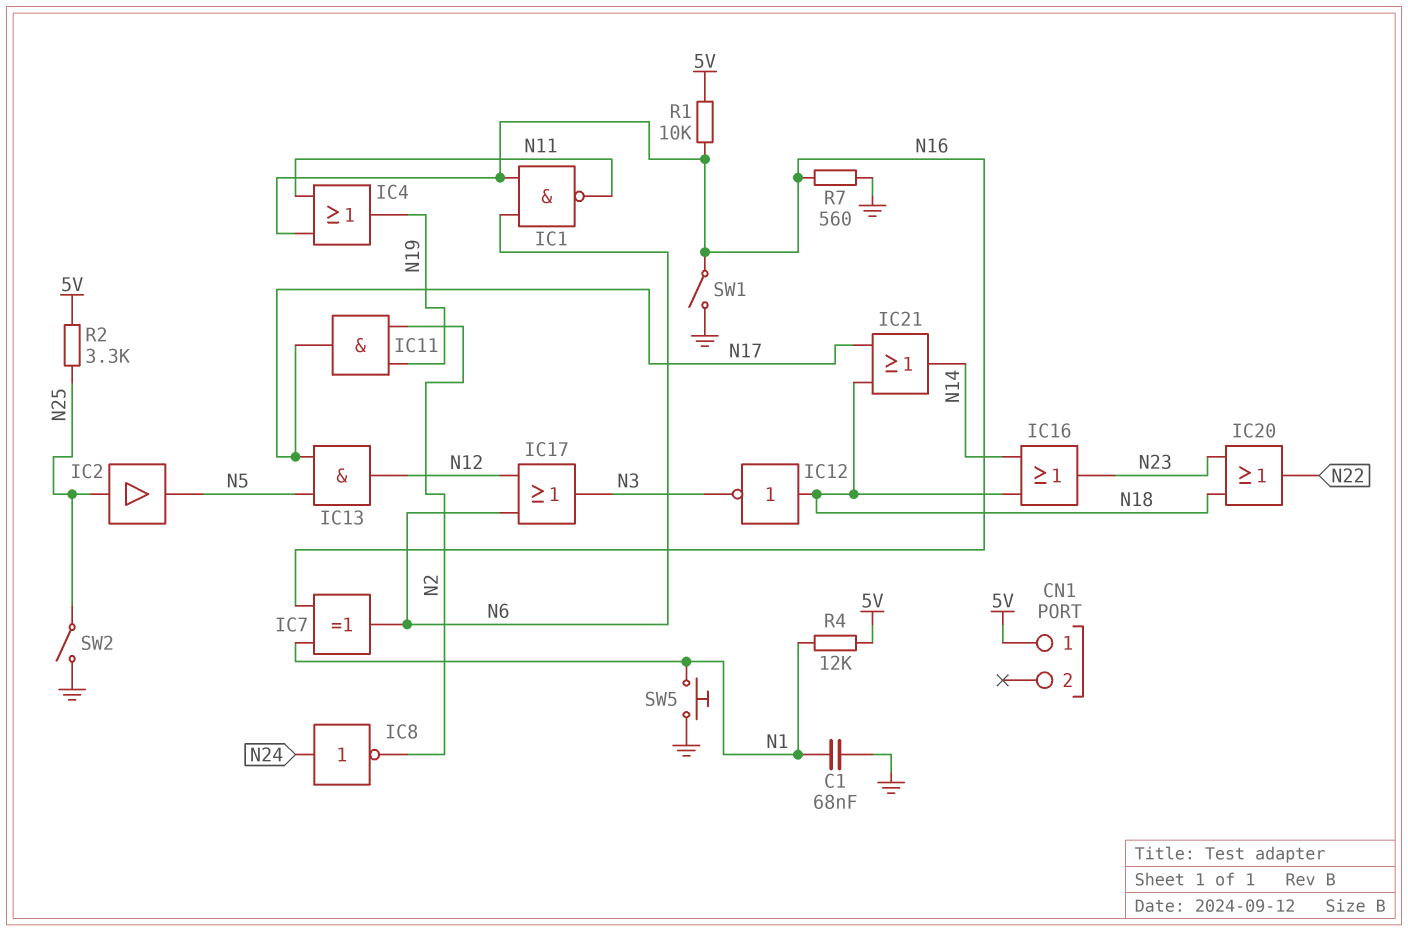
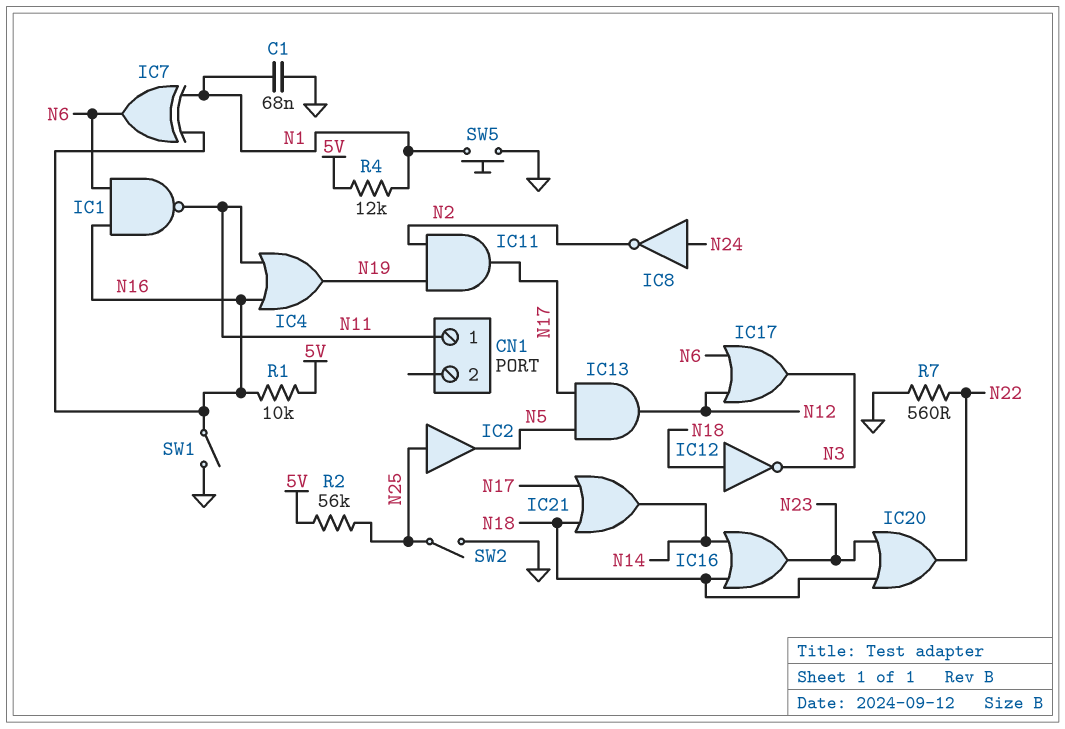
CN1 pin 1: 5V -> N11
R2: 3.3k (5V, N25) -> 56k (5V, N25)
R7: 560 (GND, N16) -> 560 (GND, N22)

